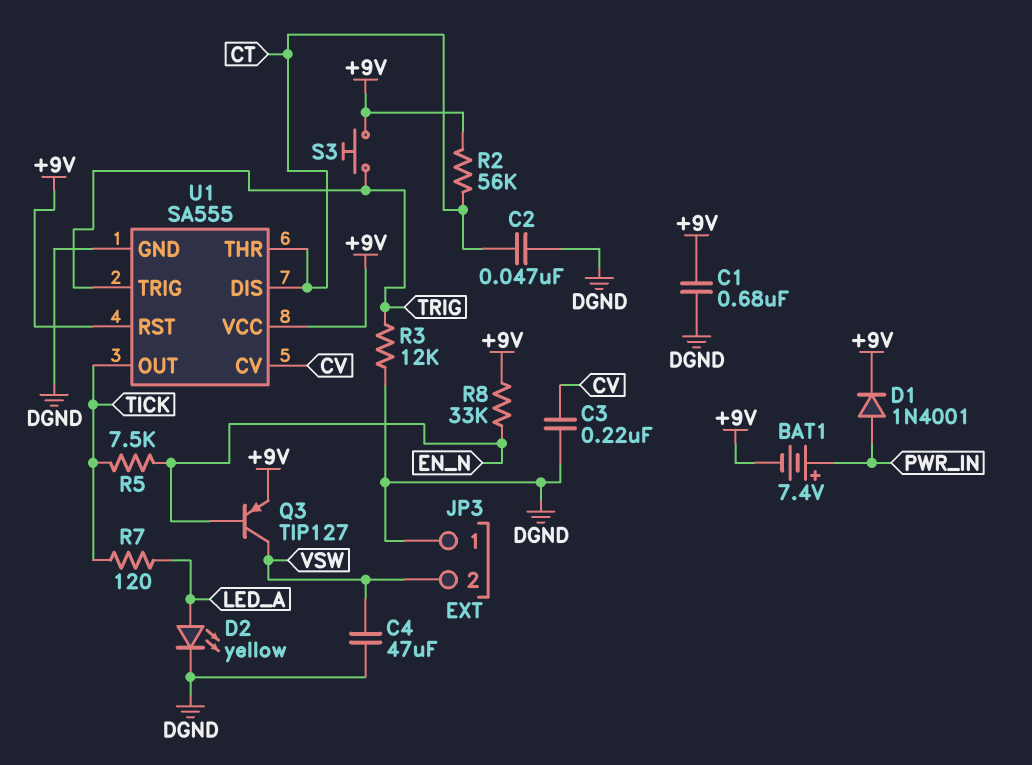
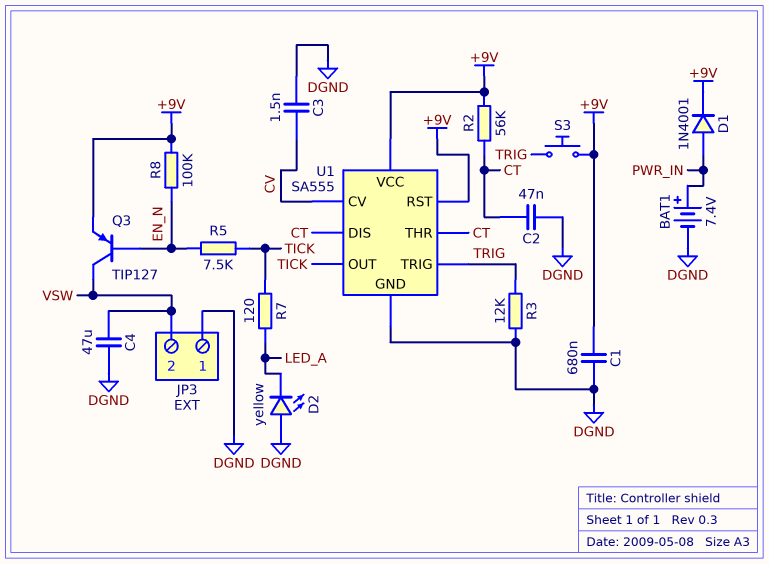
BAT1: 7.4V (plus PWR_IN, minus +9V) -> 7.4V (plus PWR_IN, minus DGND)
C3: 220nF (CV, DGND) -> 1.5nF (CV, DGND)
D2: LED yellow (A LED_A, K DGND) -> LED yellow (A DGND, K LED_A)
R8: 33k (+9V, EN_N) -> 100k (+9V, EN_N)

